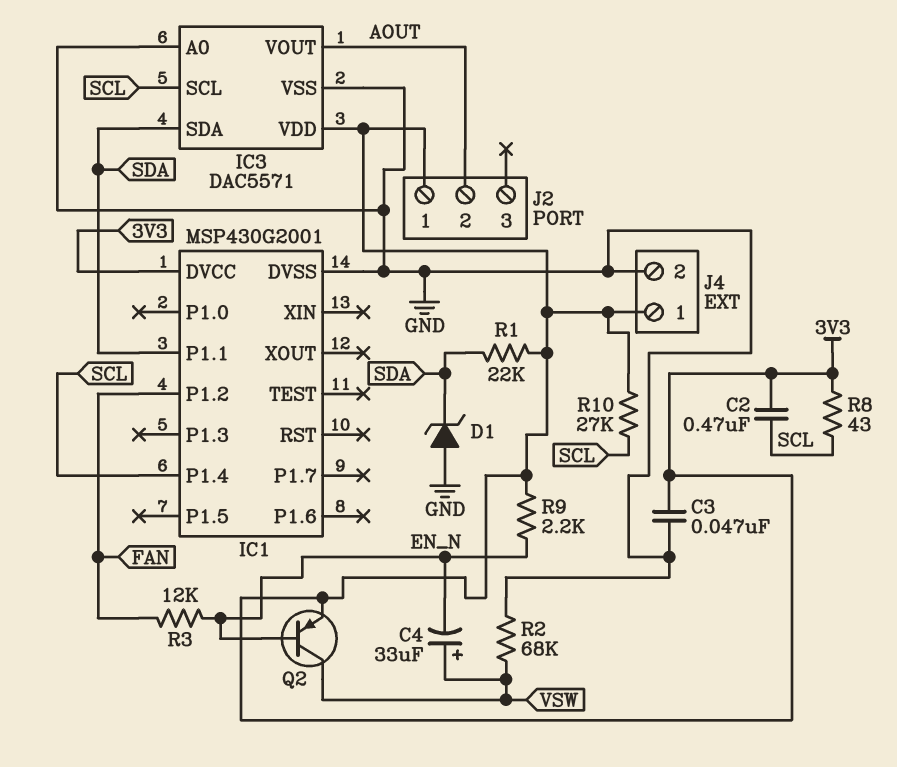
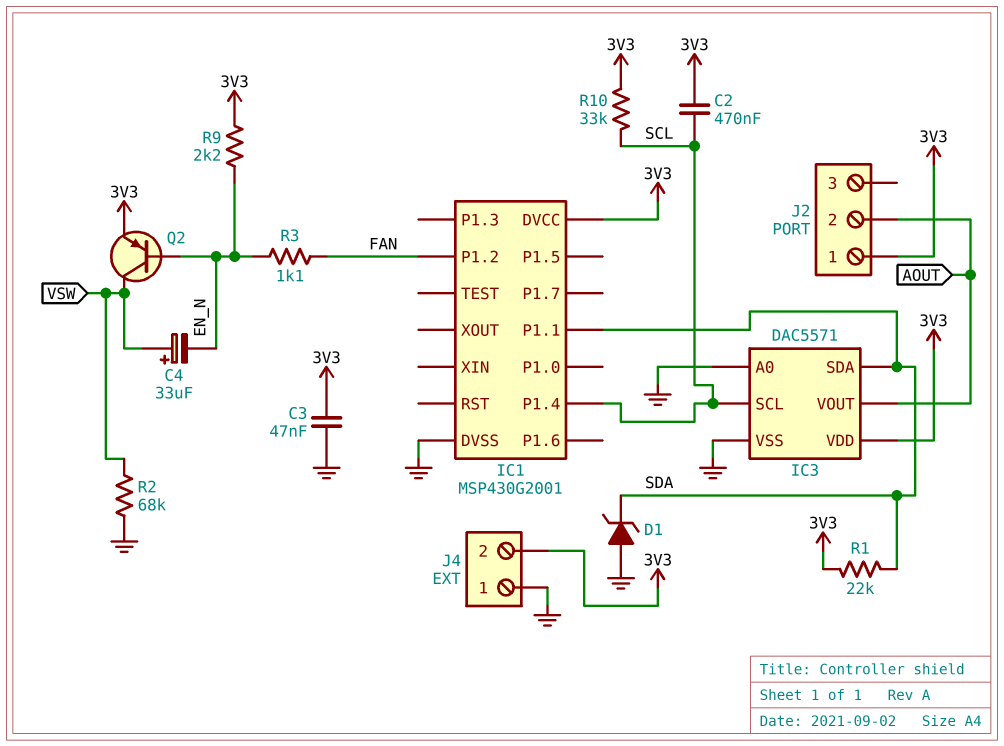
J4 pin 1: 3V3 -> GND
J4 pin 2: GND -> 3V3
R3: 12k (EN_N, FAN) -> 1.1k (EN_N, FAN)
R8: 43 (3V3, SCL) -> none
R10: 27k (3V3, SCL) -> 33k (3V3, SCL)

